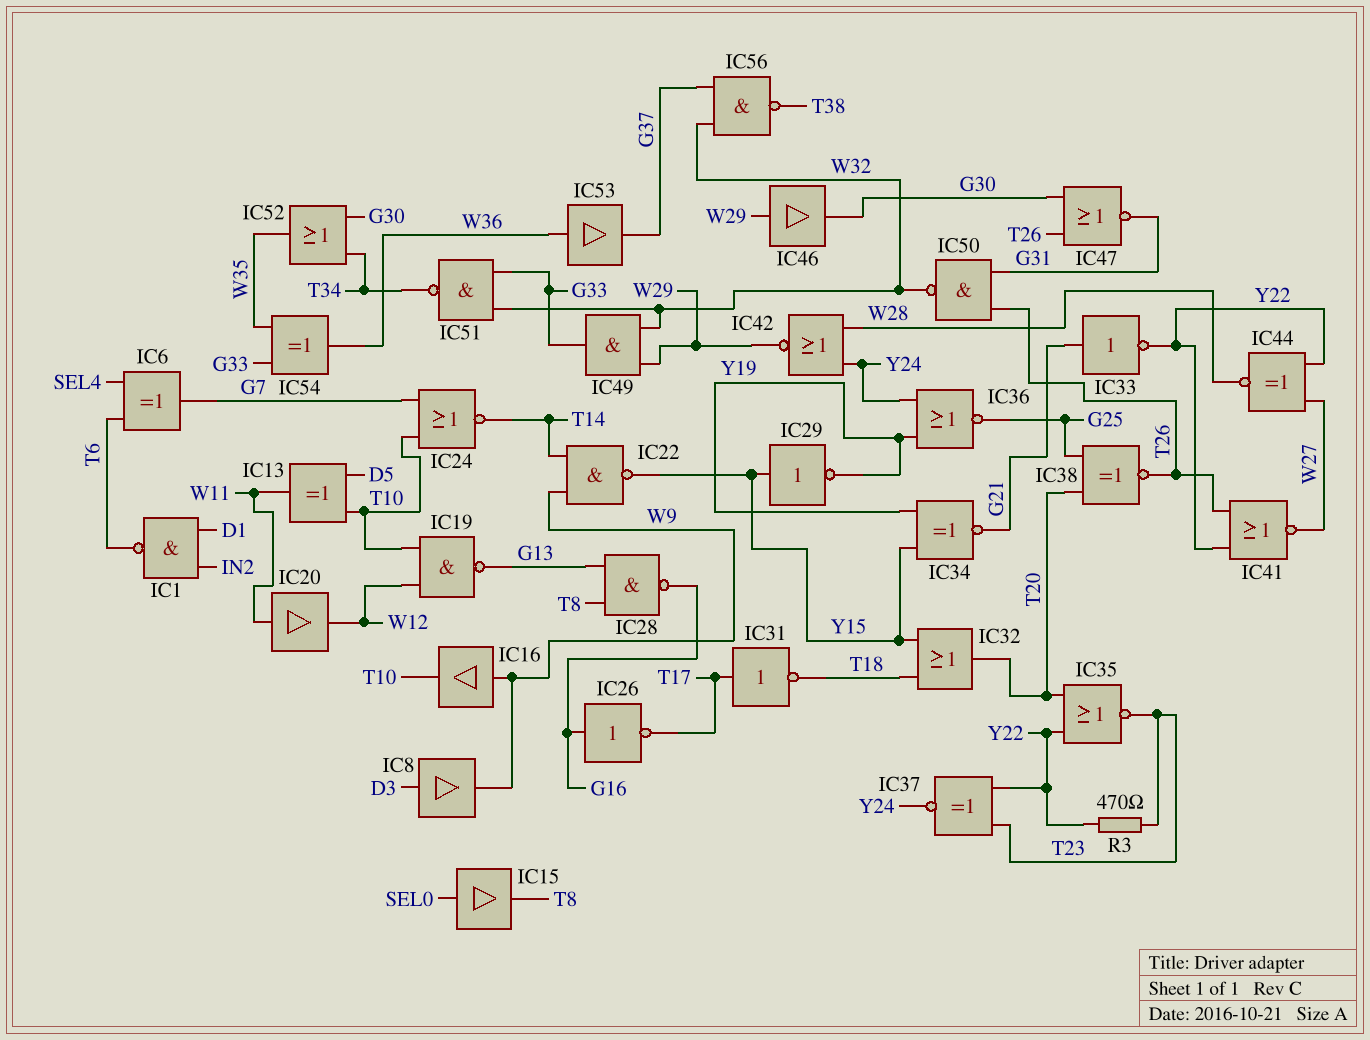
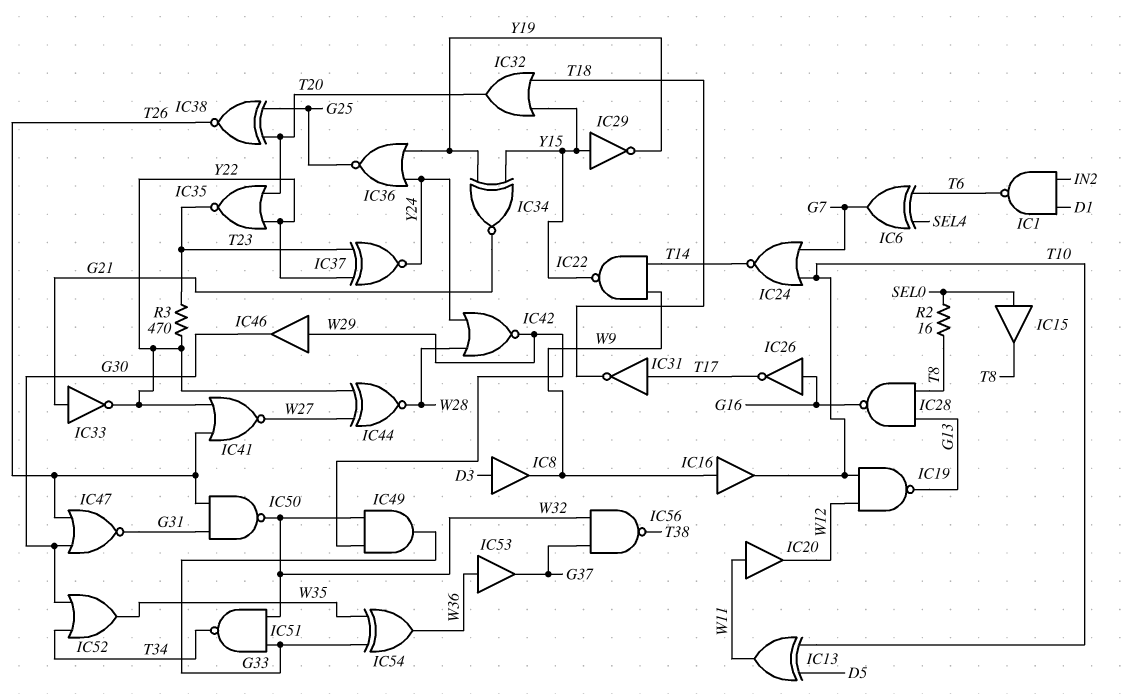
R2: none -> 16 (SEL0, T8)

